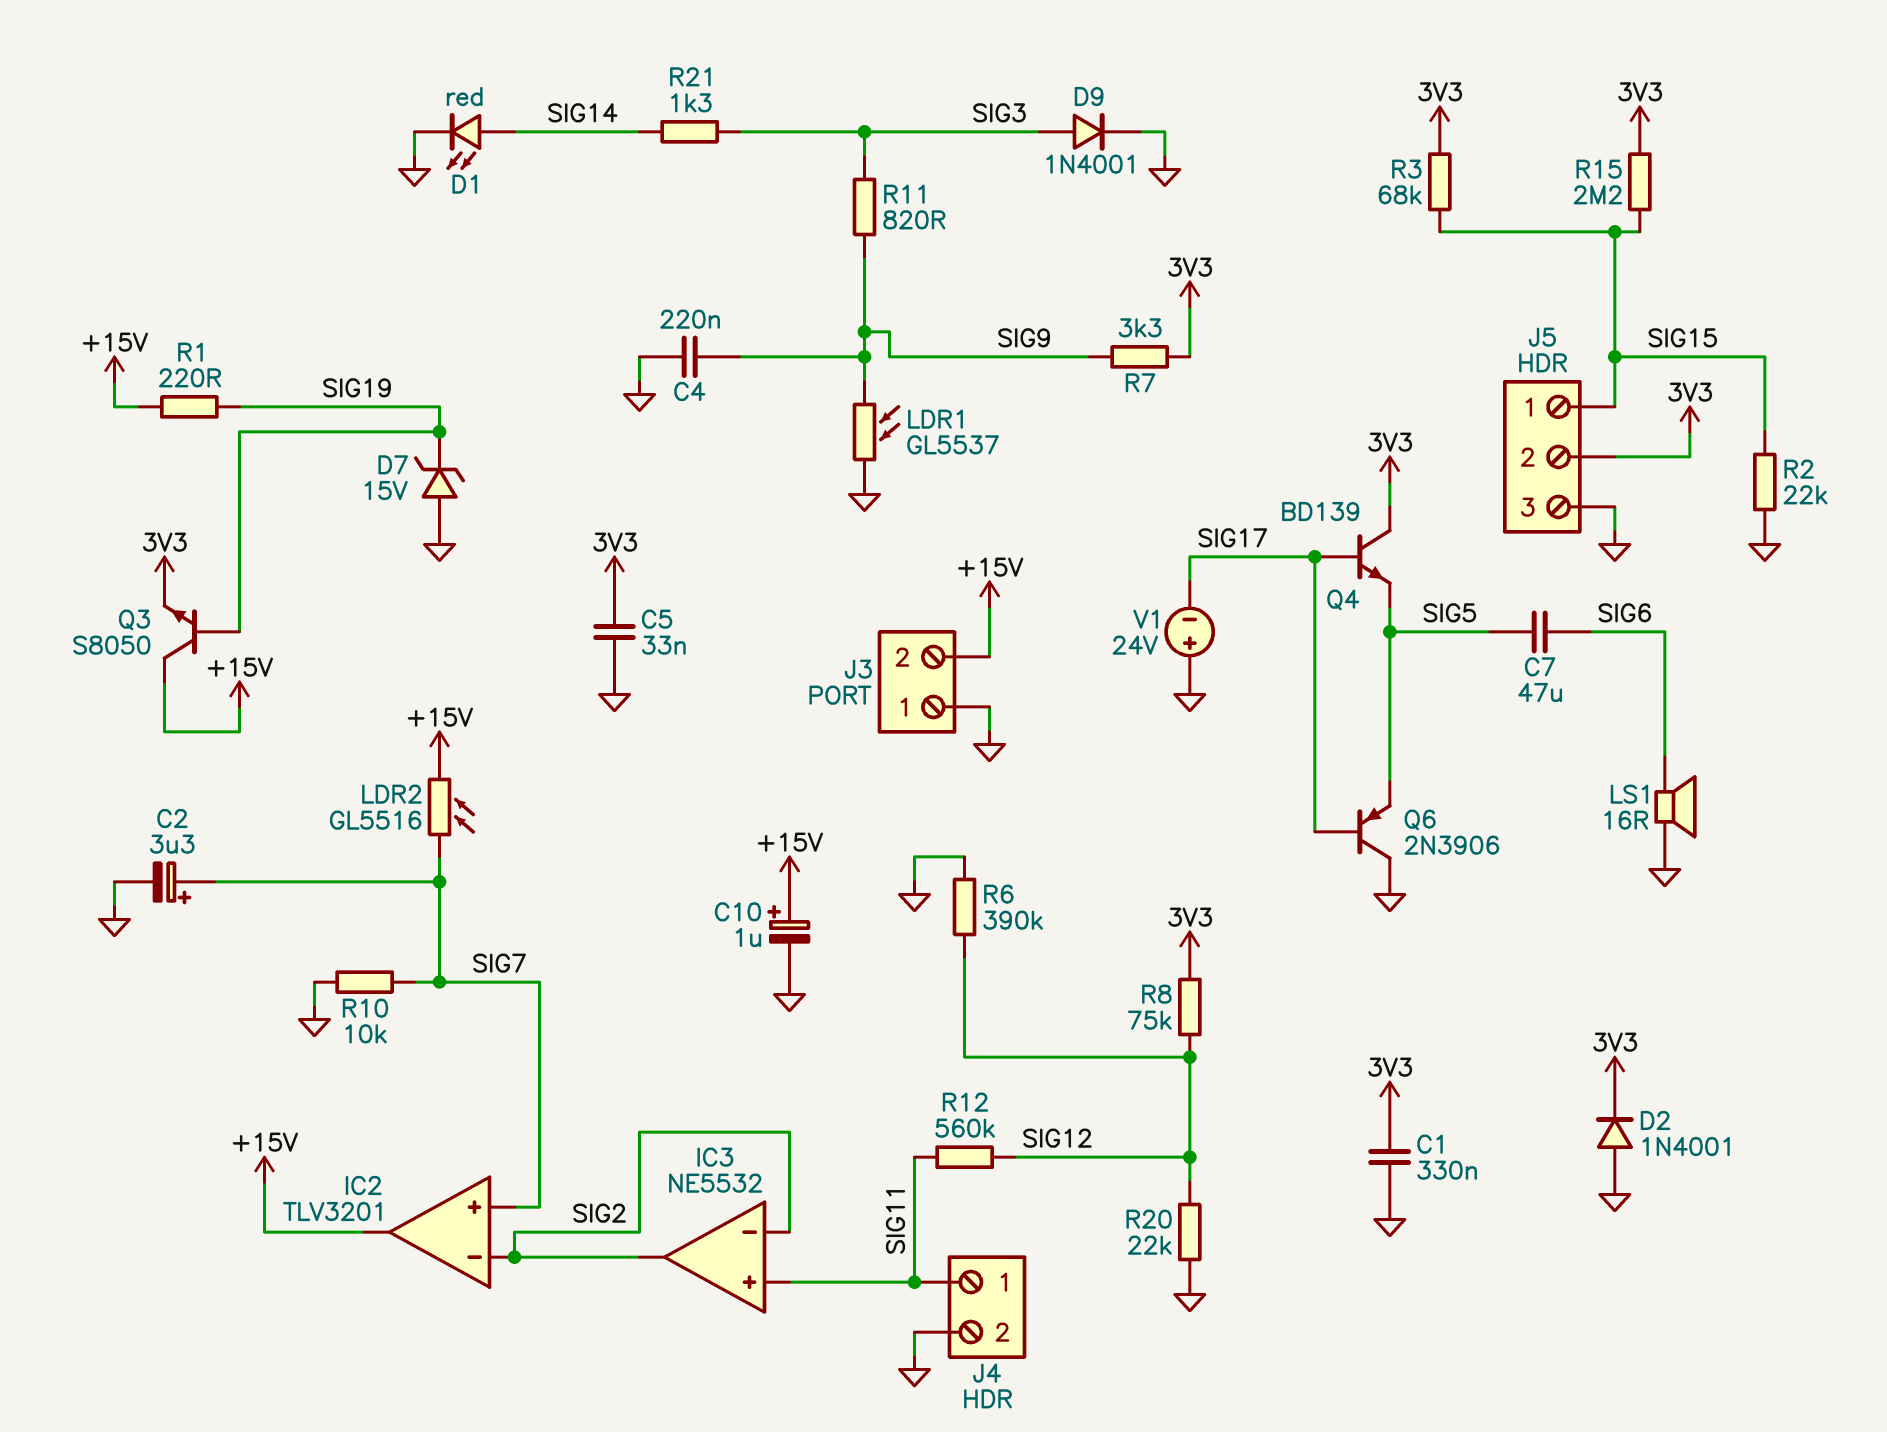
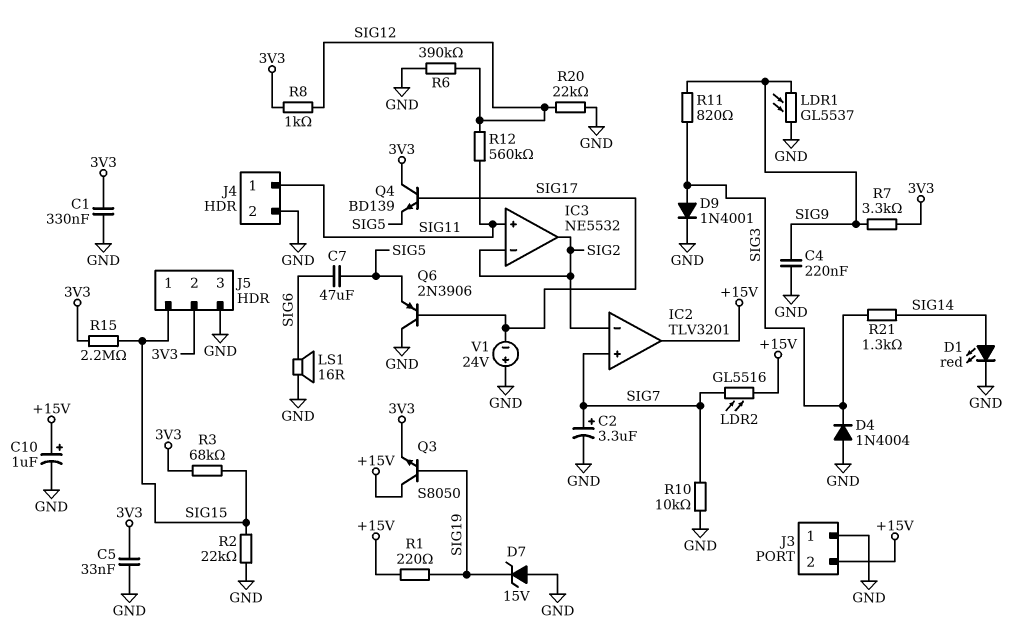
D2: diode 1N4001 (A GND, K 3V3) -> none
D4: none -> diode 1N4004 (A GND, K SIG3)
R8: 75k (3V3, SIG12) -> 1k (3V3, SIG12)

